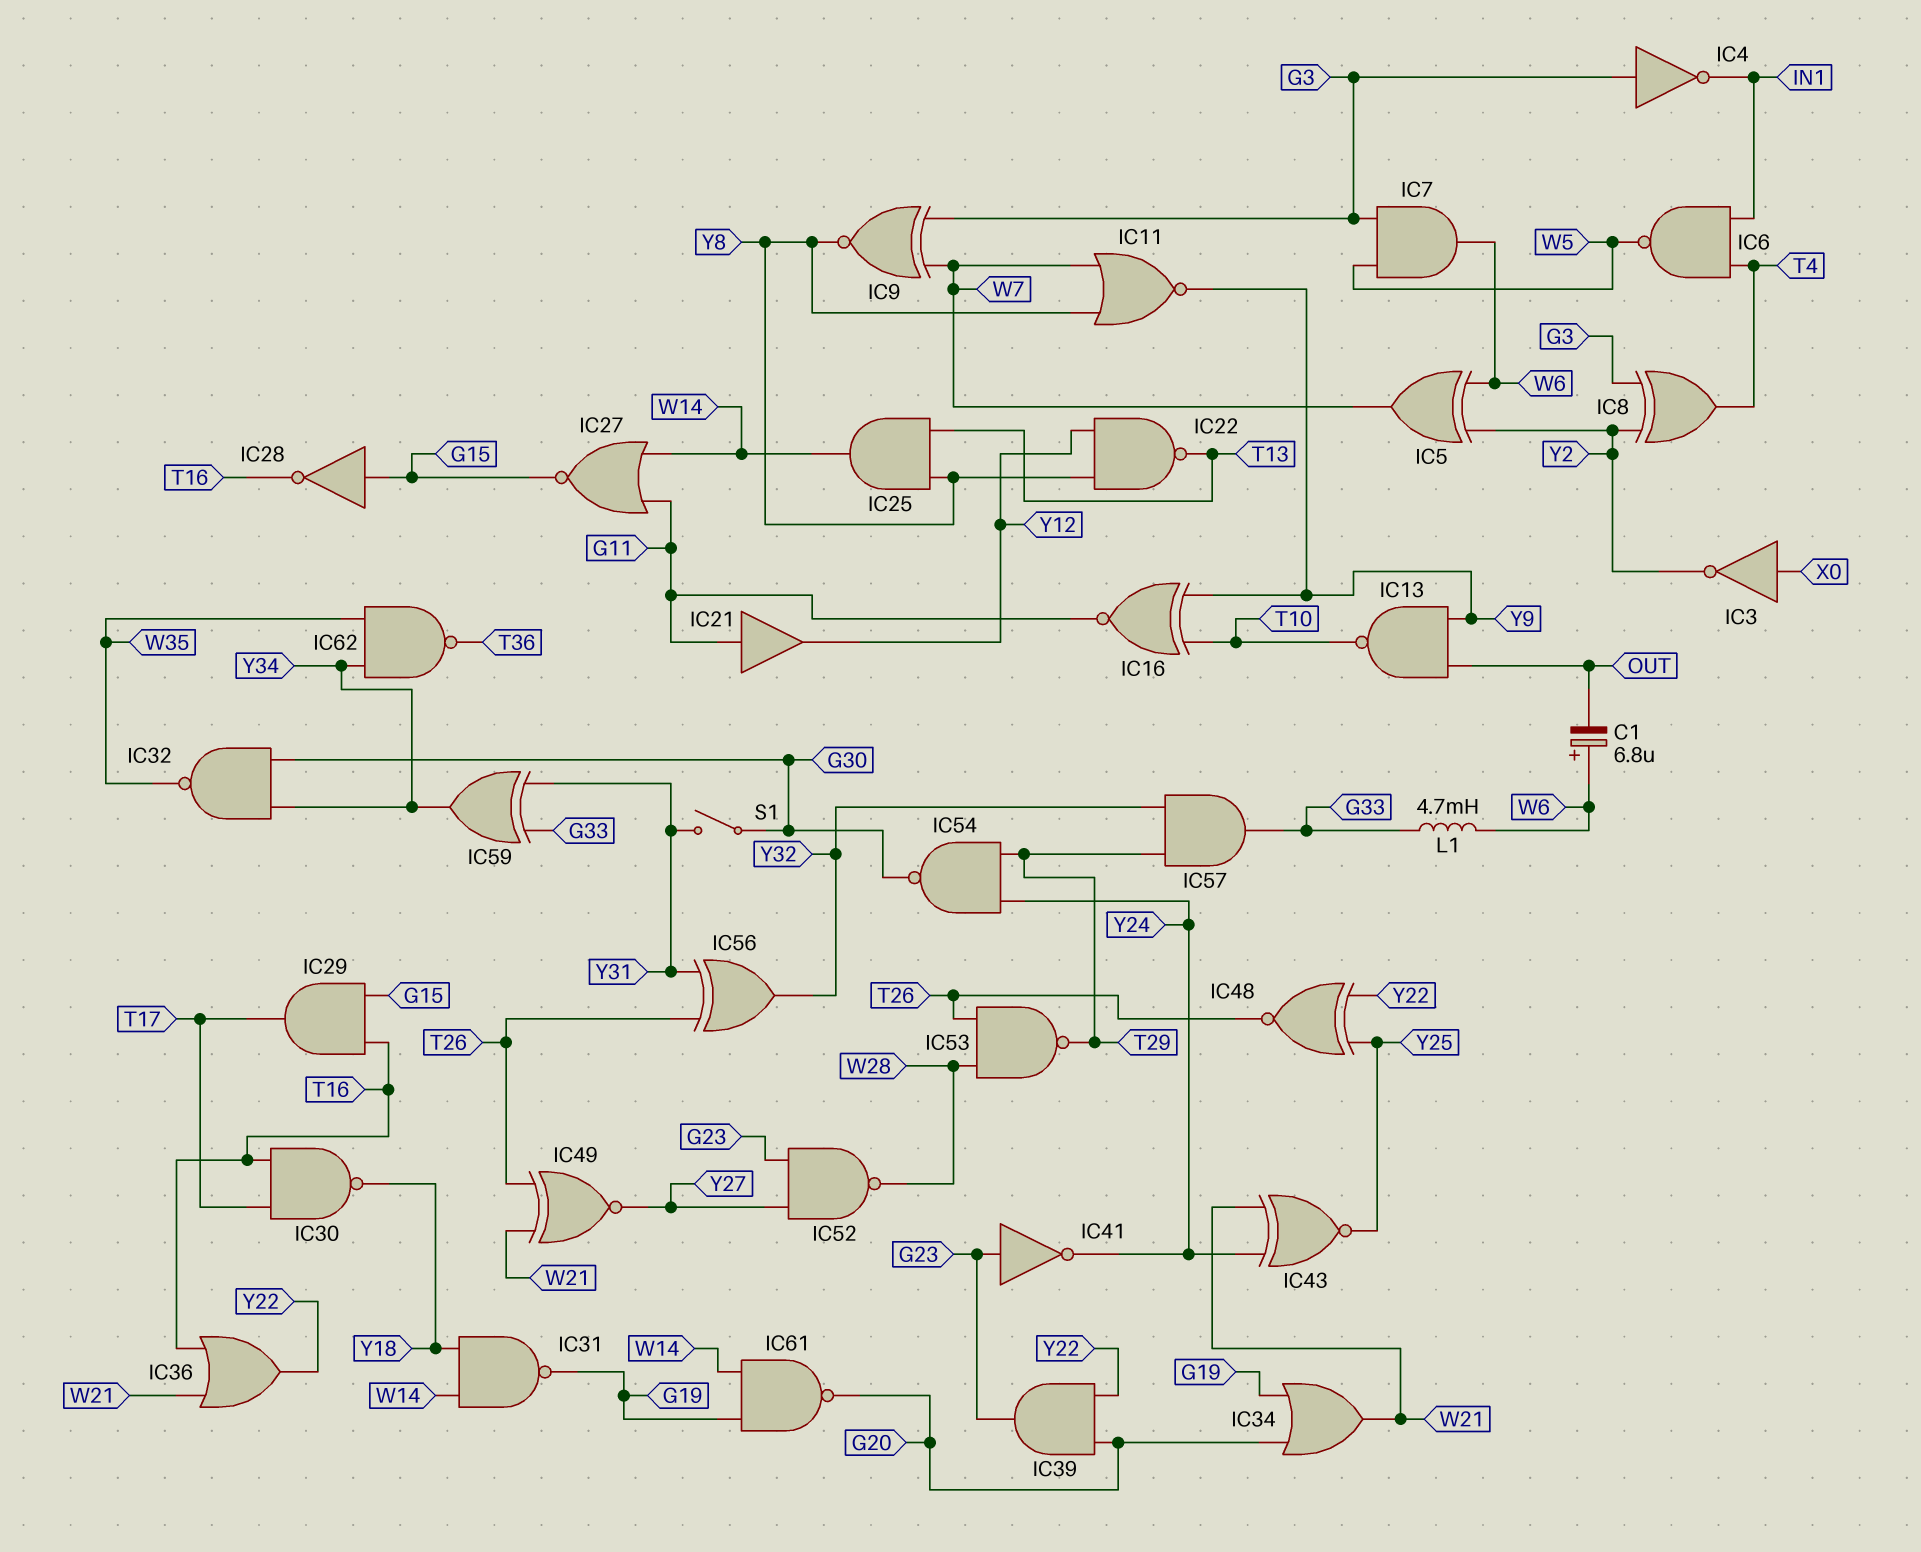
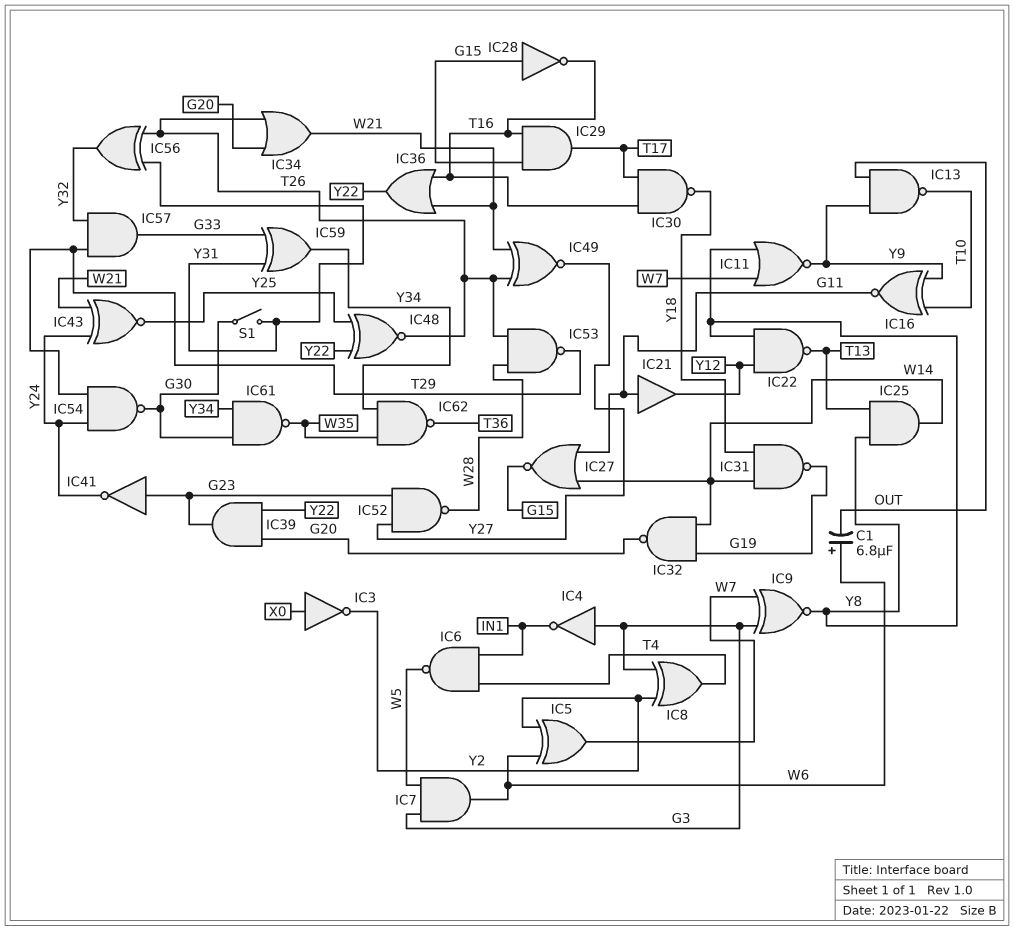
IC32: NAND (in G30, in Y34, out W35) -> NAND (in G19, in W14, out G20)
IC34: OR (in G19, in G20, out W21) -> OR (in G20, in T26, out W21)
IC61: NAND (in G19, in W14, out G20) -> NAND (in G30, in Y34, out W35)
L1: 4.7mH (G33, W6) -> none

